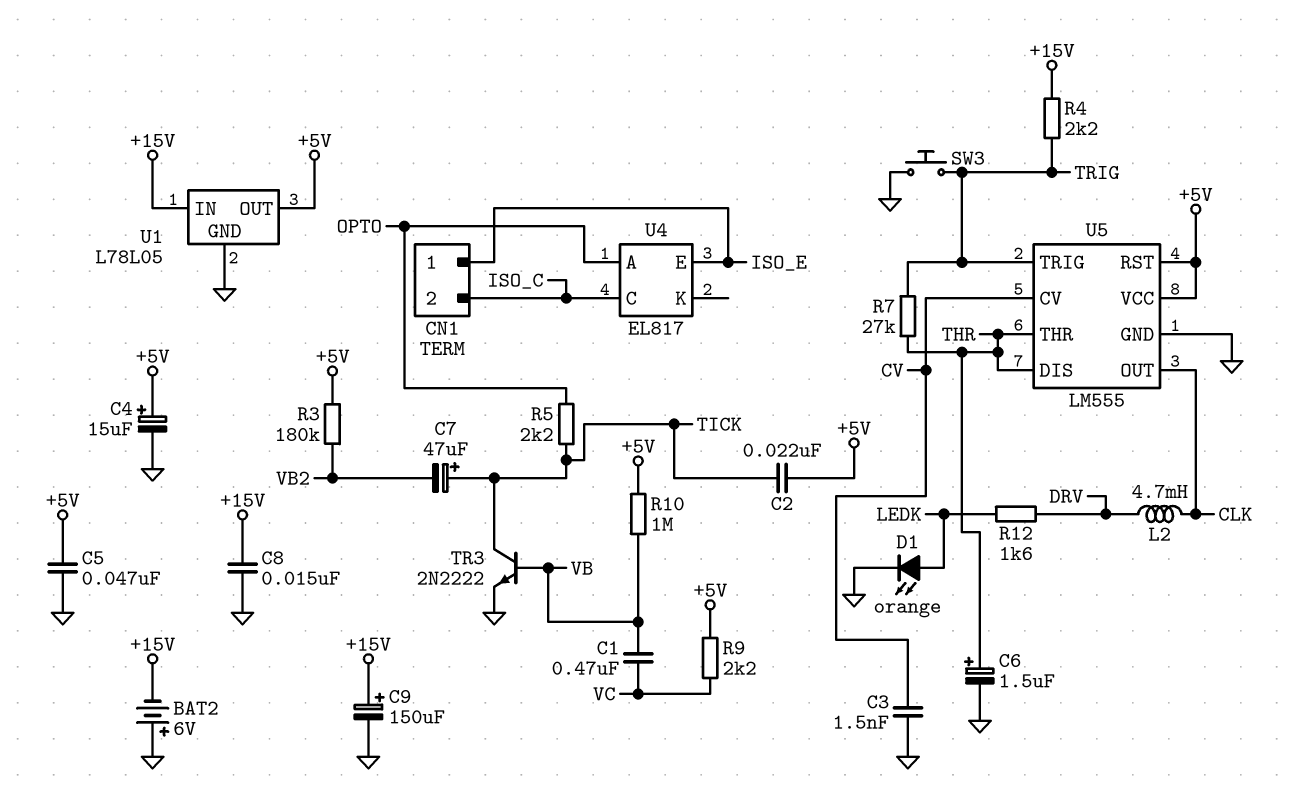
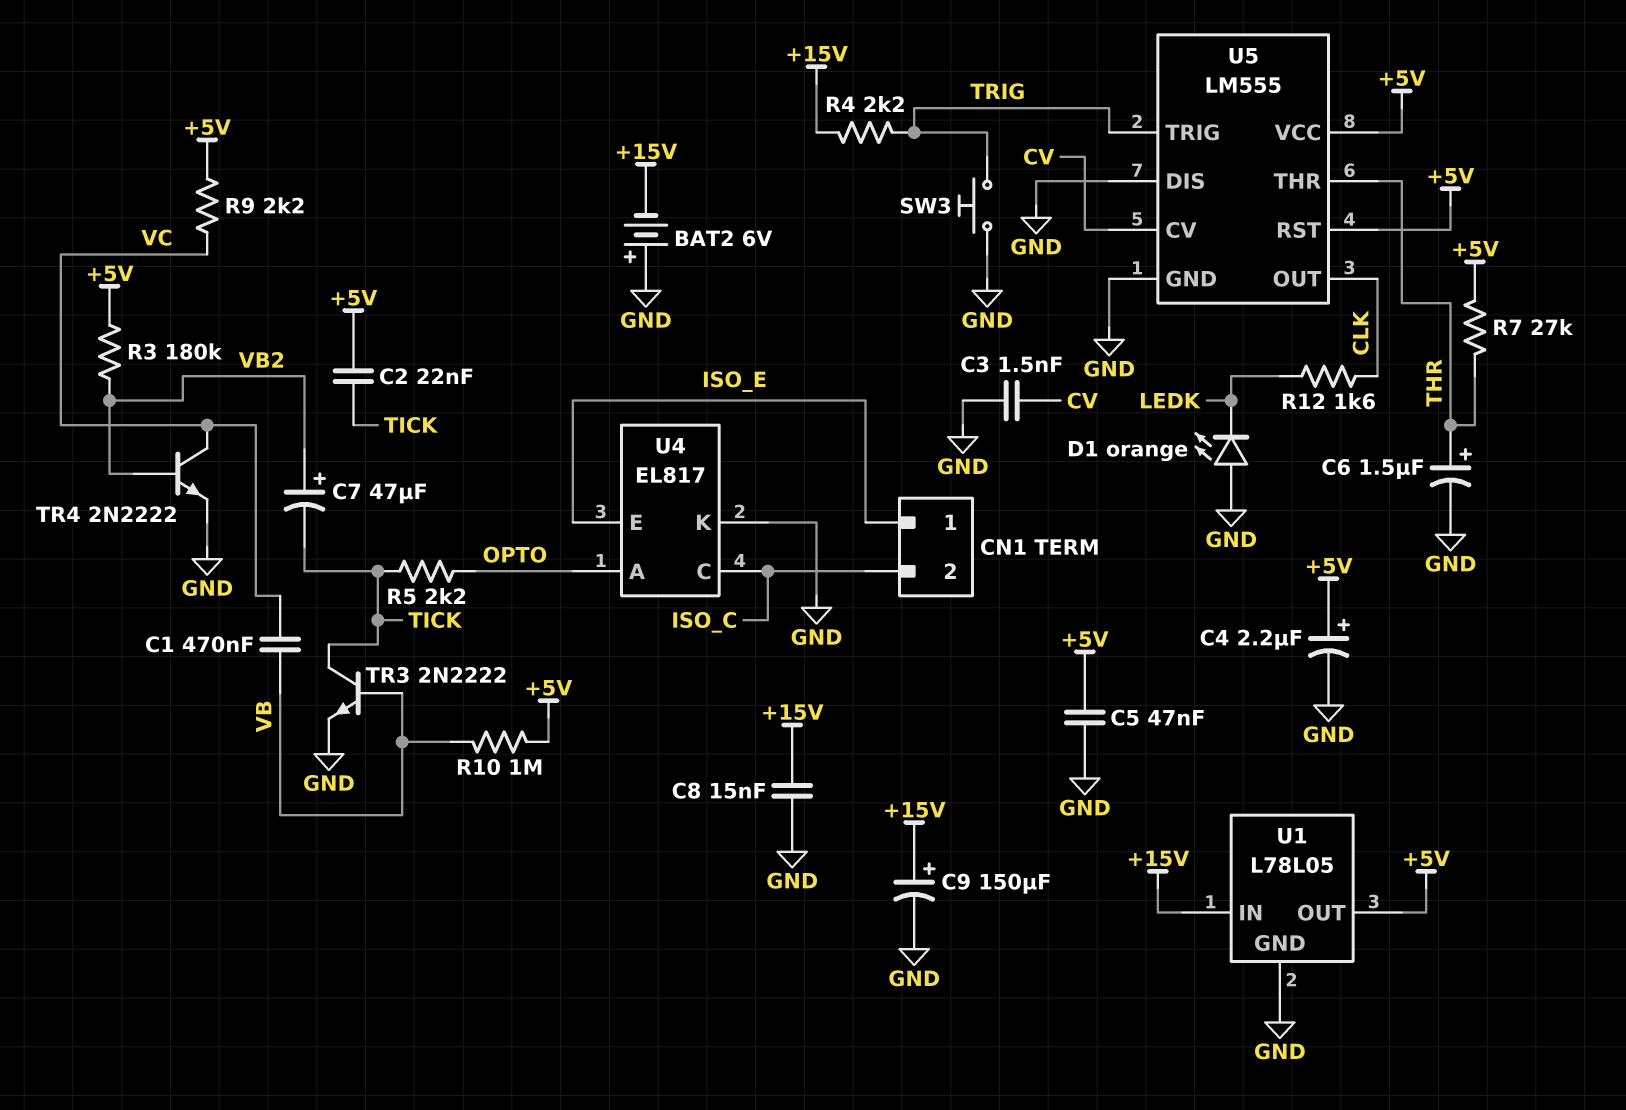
C4: 15uF (plus +5V, minus GND) -> 2.2uF (plus +5V, minus GND)
C7: 47uF (plus TICK, minus VB2) -> 47uF (plus VB2, minus TICK)
D1: LED orange (A LEDK, K GND) -> LED orange (A GND, K LEDK)
L2: 4.7mH (CLK, DRV) -> none
R7: 27k (THR, TRIG) -> 27k (+5V, THR)
R12: 1.6k (DRV, LEDK) -> 1.6k (CLK, LEDK)
TR4: none -> NPN 2N2222 (B VB2, C VC, E GND)
U4 pin K: none -> GND
U5 pin DIS: THR -> GND

